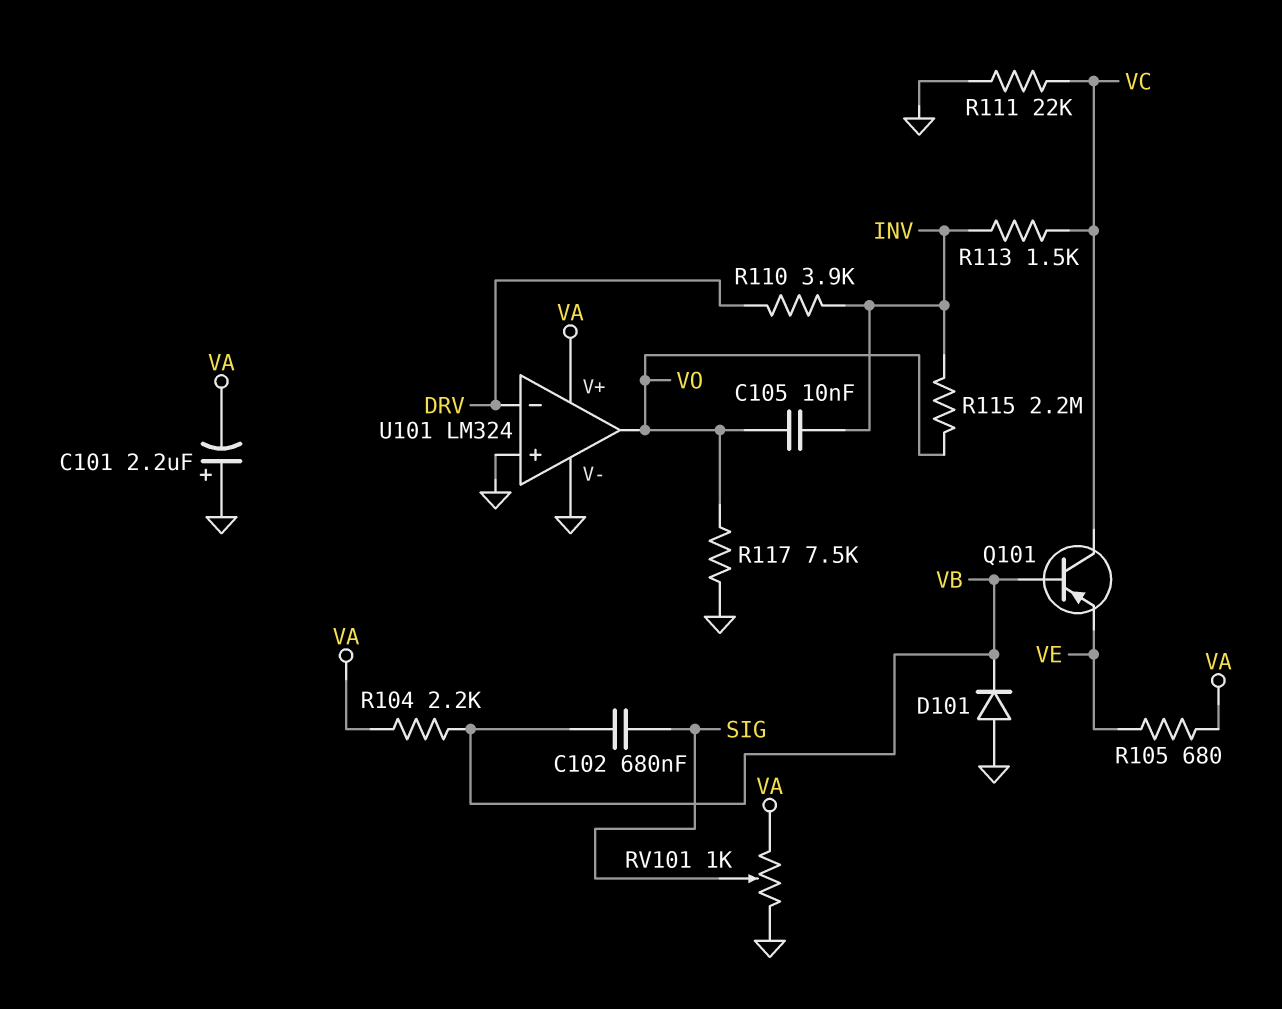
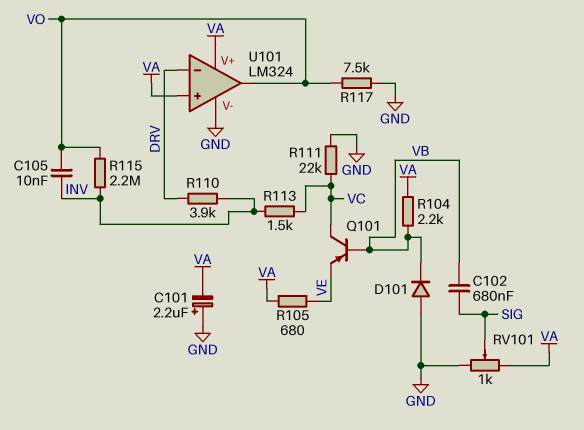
U101 pin in+: GND -> VA

